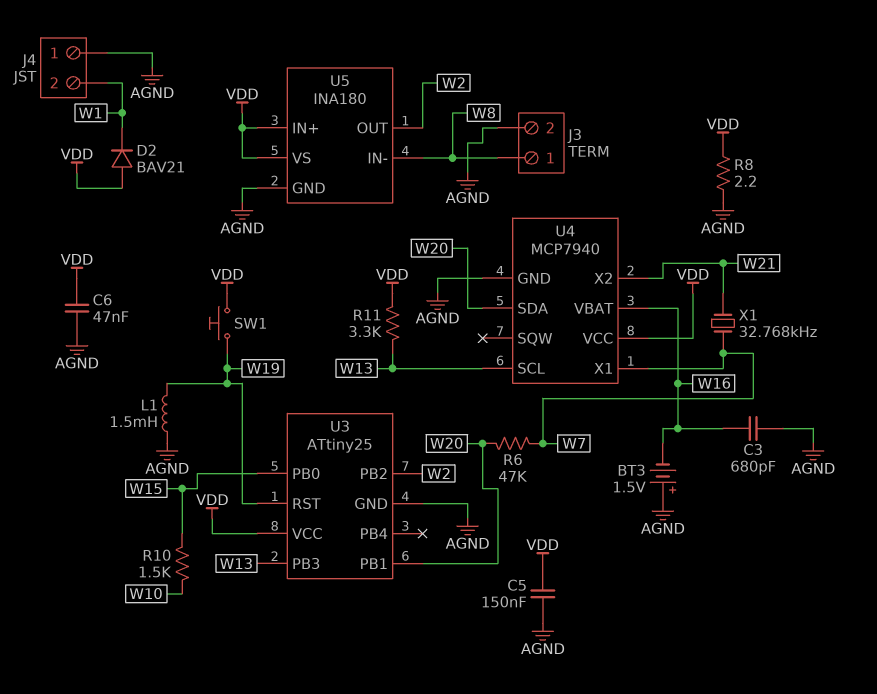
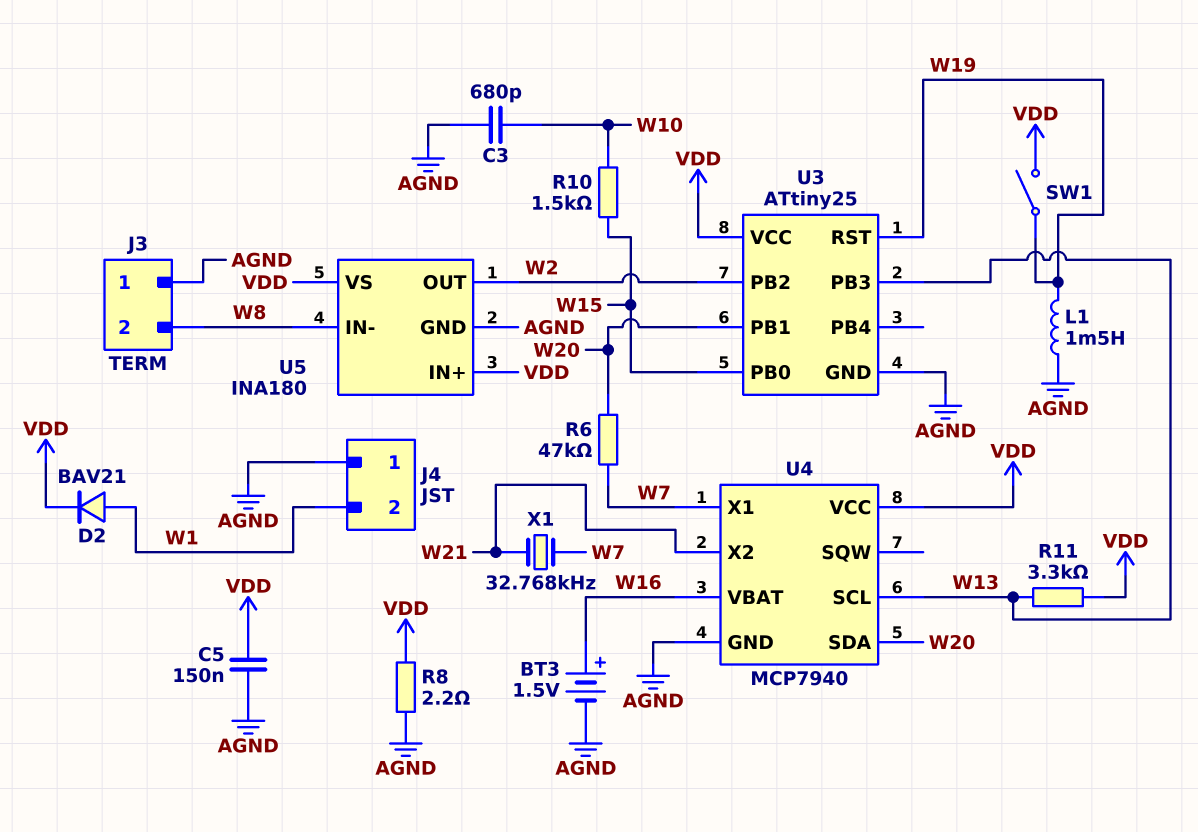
BT3: 1.5V (plus AGND, minus W16) -> 1.5V (plus W16, minus AGND)
C3: 680pF (AGND, W16) -> 680pF (AGND, W10)
C6: 47nF (AGND, VDD) -> none
D2: diode BAV21 (A VDD, K W1) -> diode BAV21 (A W1, K VDD)
J3 pin 1: W8 -> AGND
J3 pin 2: AGND -> W8
SW1: button (VDD, W19) -> switch (VDD, W19)

